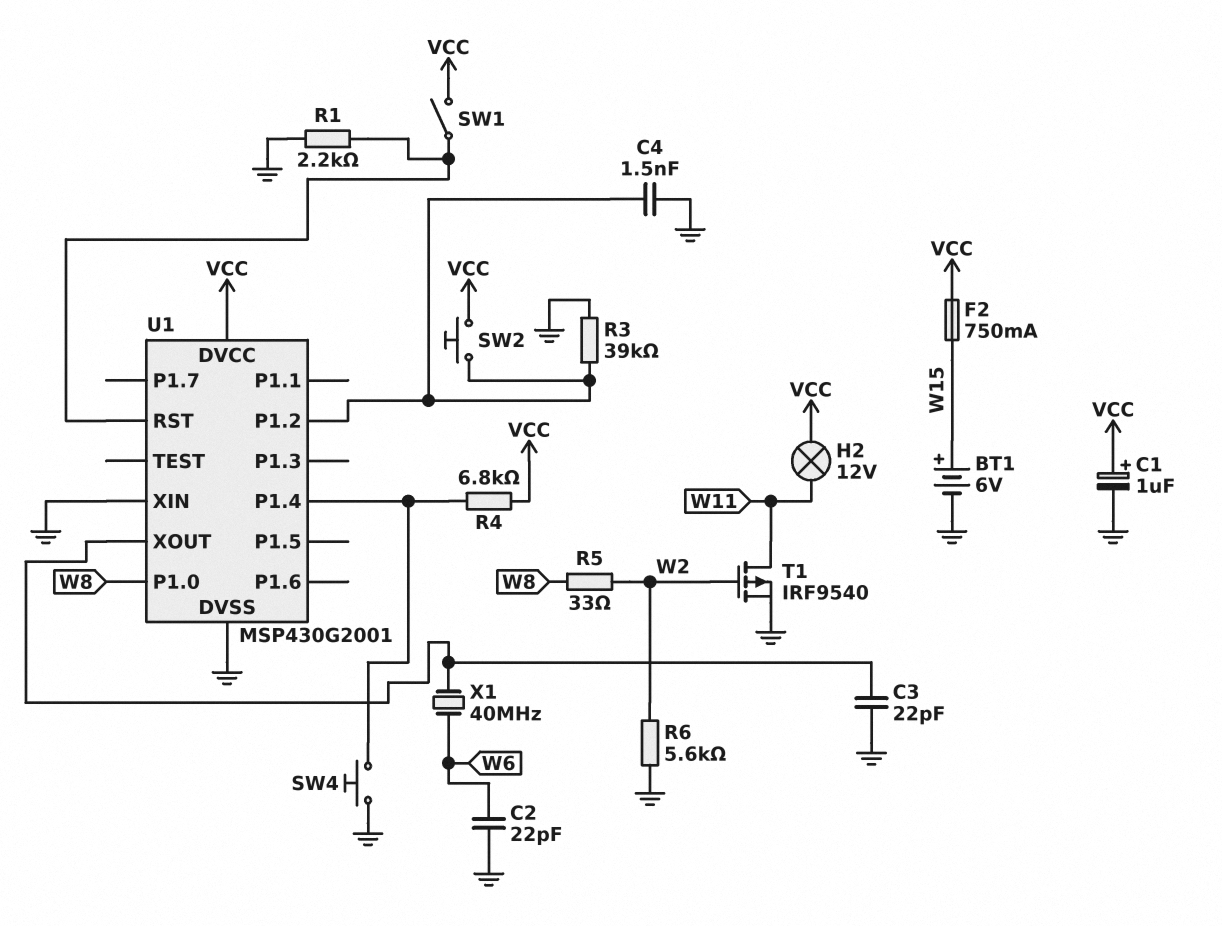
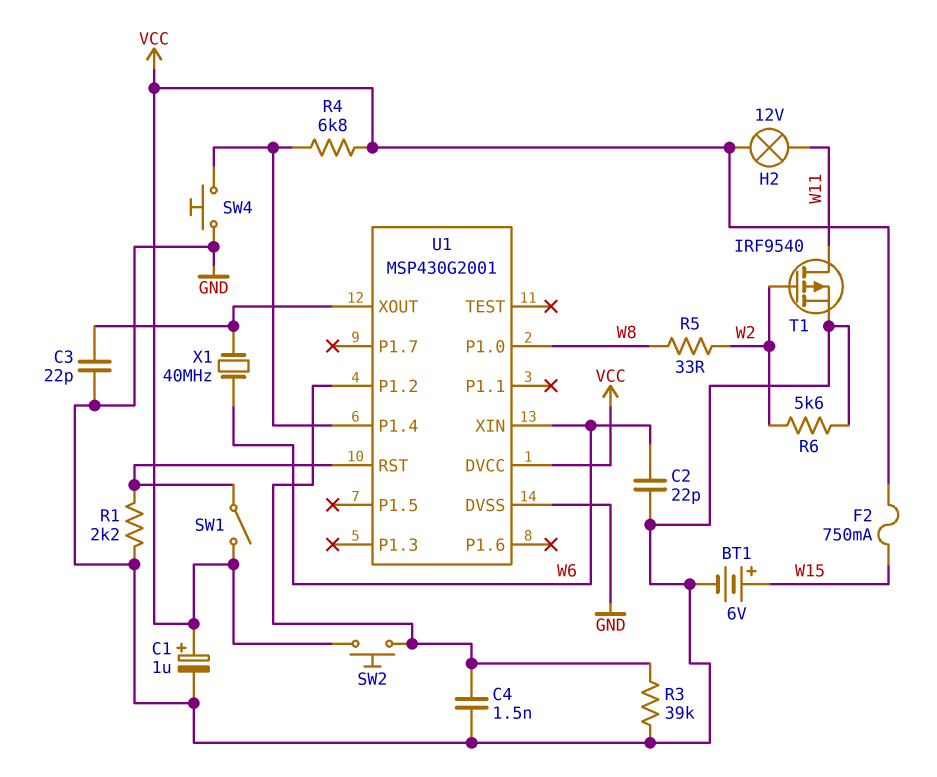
U1 pin XIN: GND -> W6

